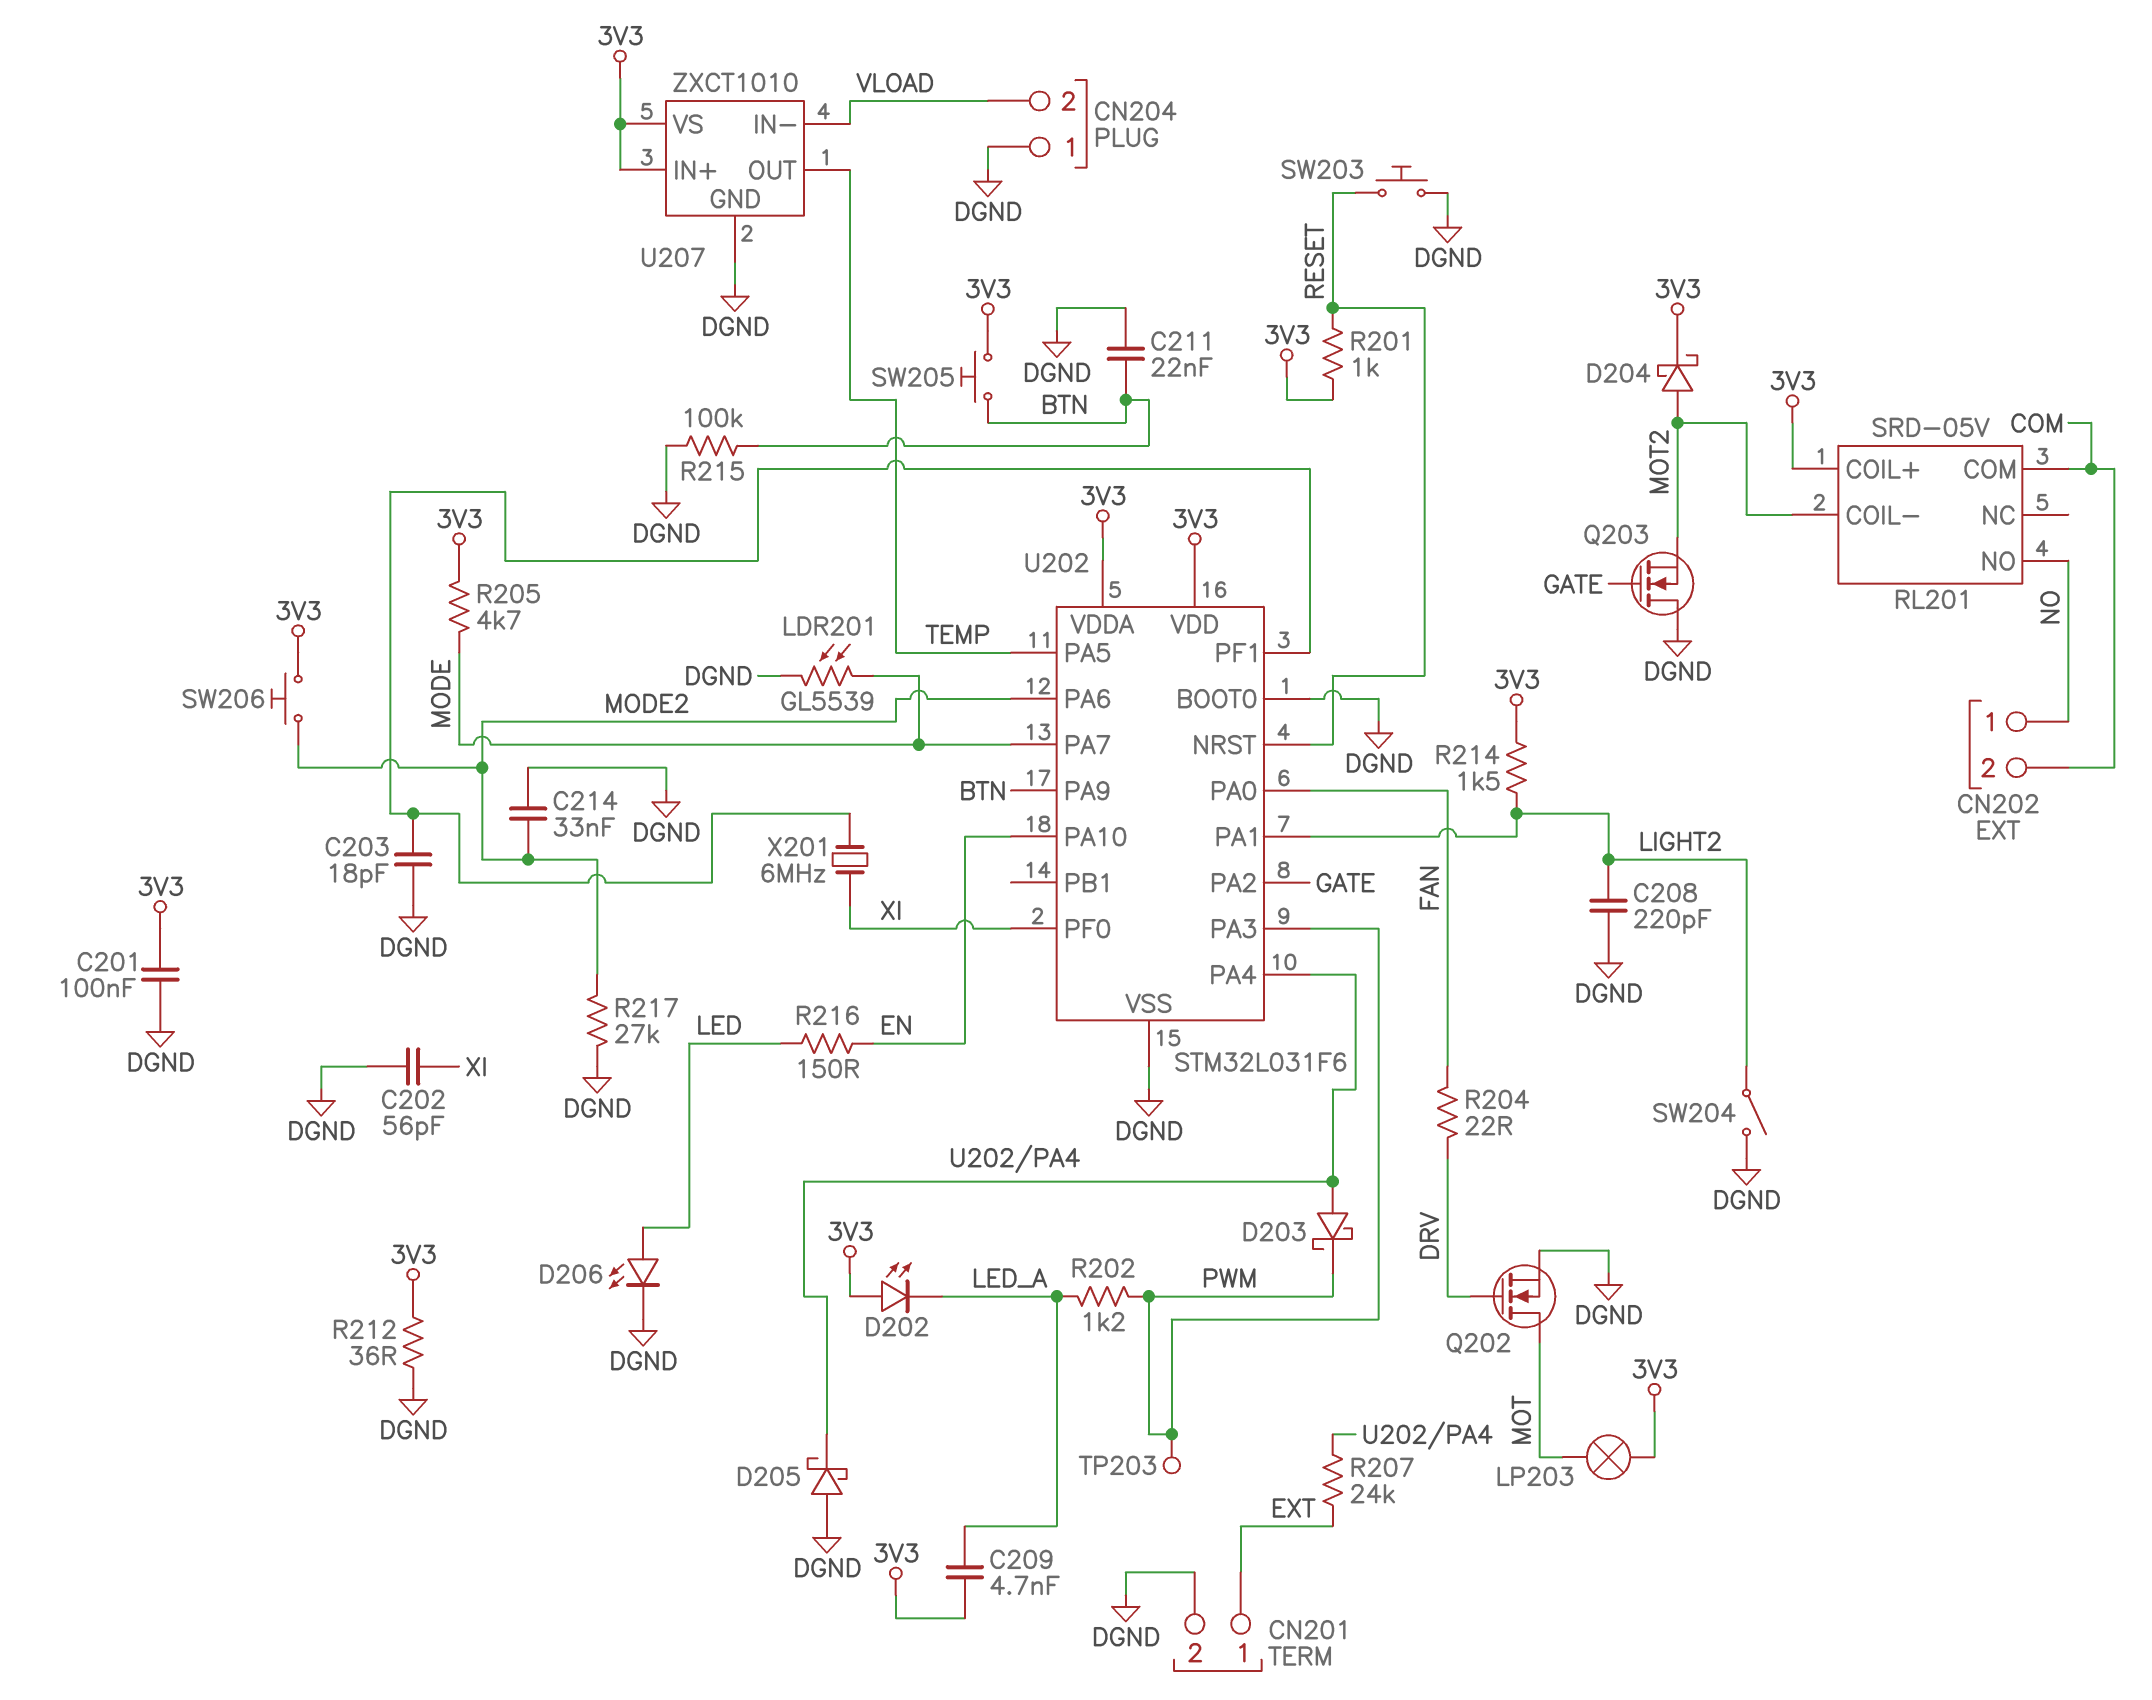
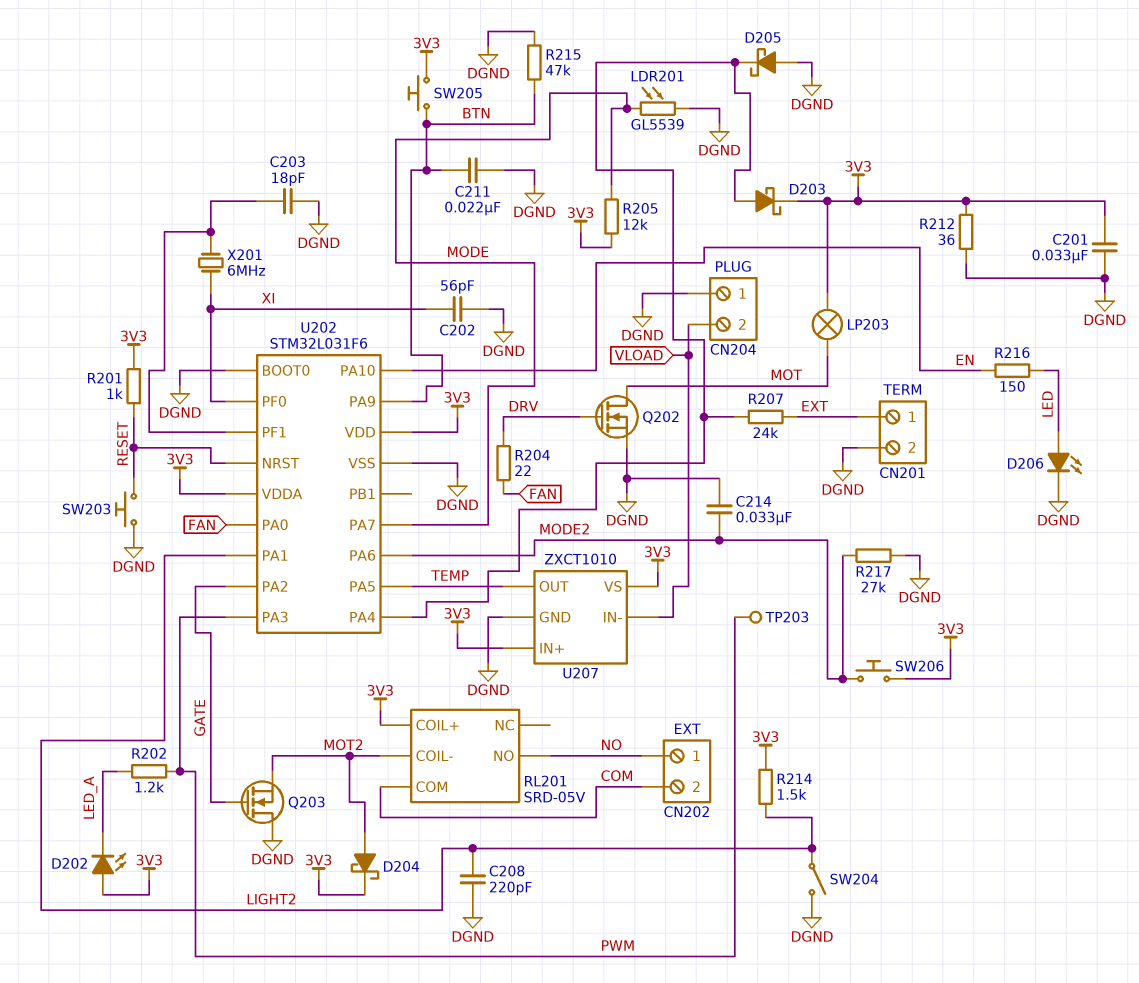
C201: 100nF (3V3, DGND) -> 33nF (3V3, DGND)
C209: 4.7nF (3V3, LED_A) -> none
D203: schottky (A U202/PA4, K PWM) -> schottky (A U202/PA4, K 3V3)
R205: 4.7k (3V3, MODE) -> 12k (3V3, MODE)
R215: 100k (BTN, DGND) -> 47k (BTN, DGND)

